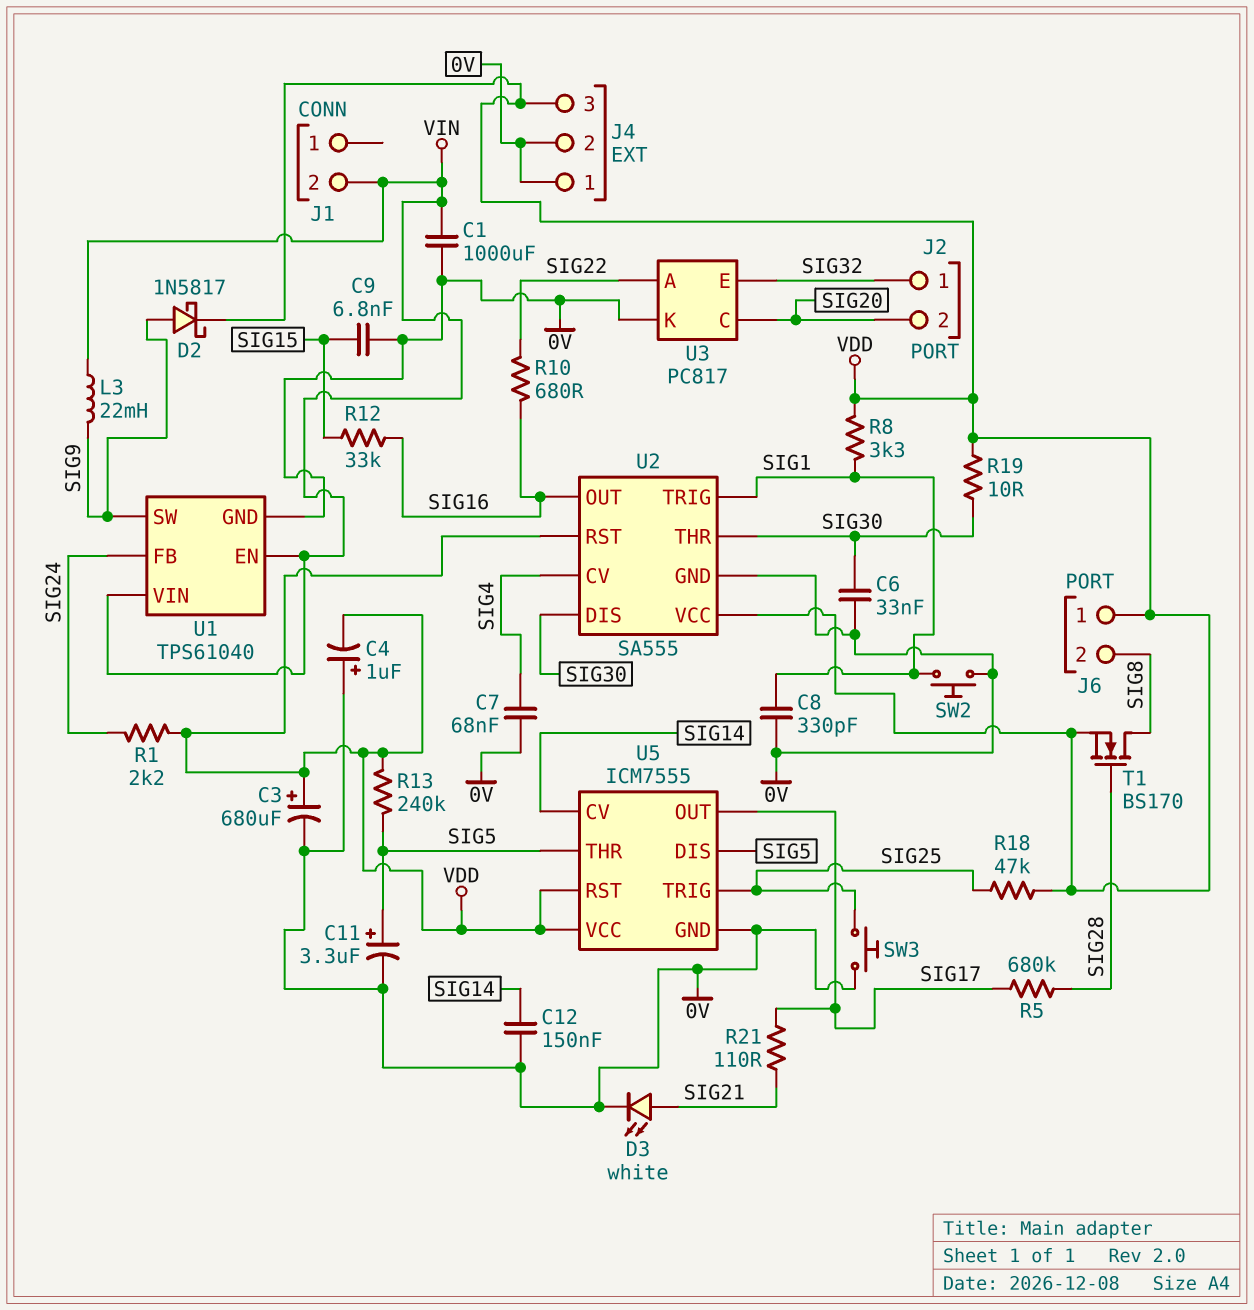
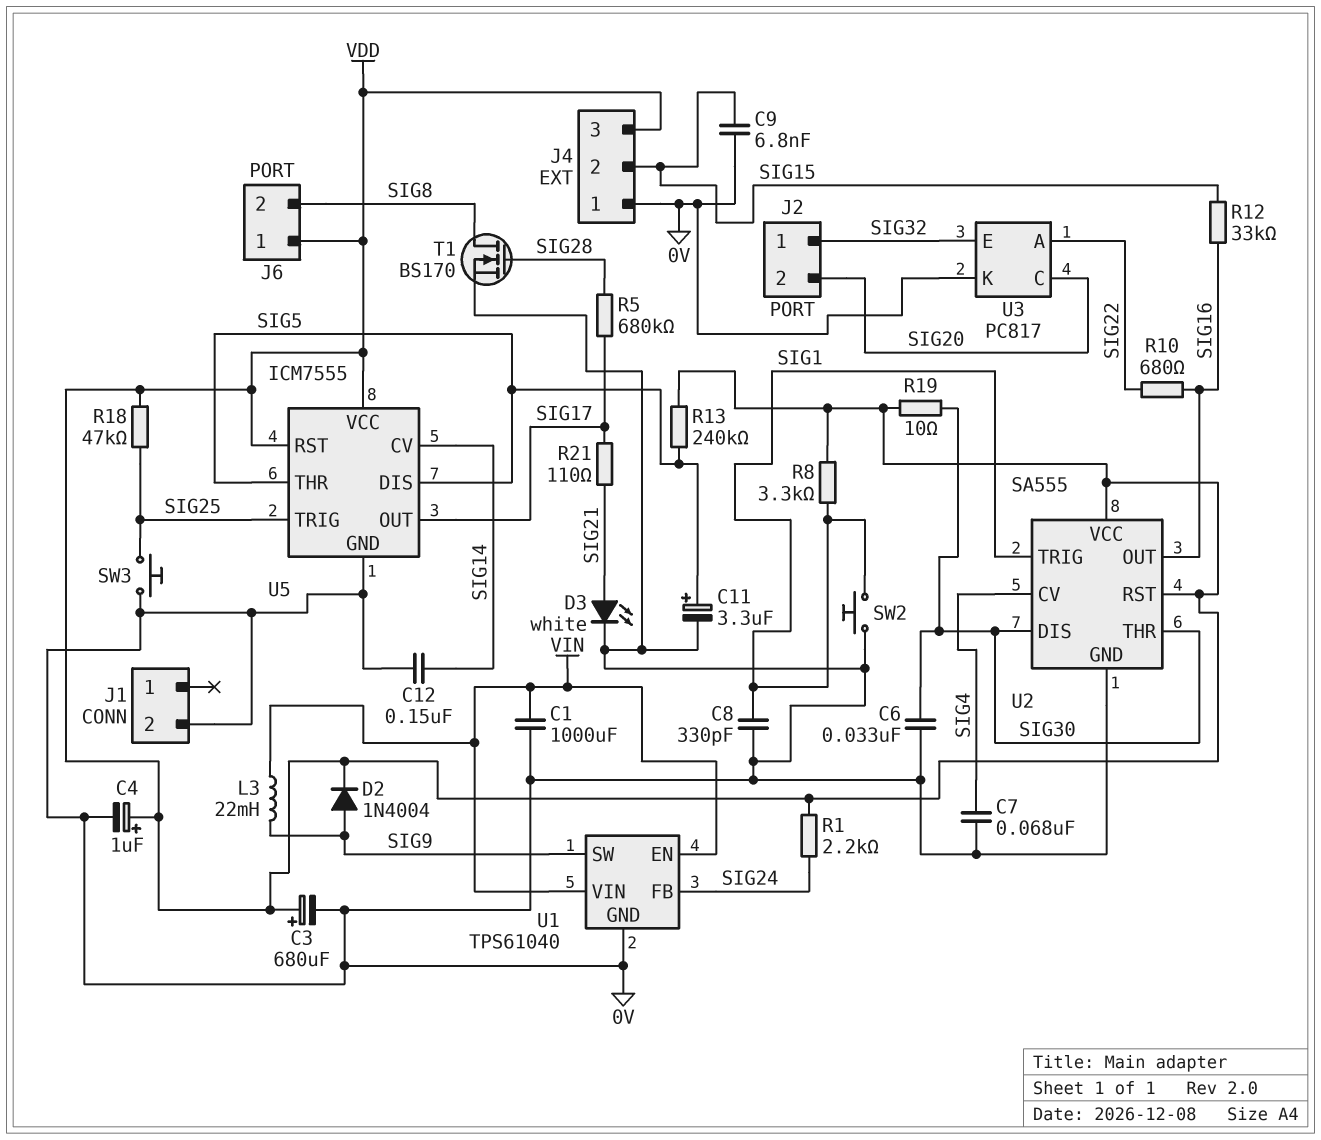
C4: 1uF (plus 0V, minus VDD) -> 1uF (plus VDD, minus 0V)
D2: schottky 1N5817 (A SIG9, K VDD) -> diode 1N4004 (A SIG9, K VDD)
J1 pin 2: VIN -> 0V
J4 pin 2: 0V -> SIG15
T1: NMOS BS170 (G SIG28, D SIG8, S VDD) -> NMOS BS170 (G SIG28, D SIG8, S 0V)

